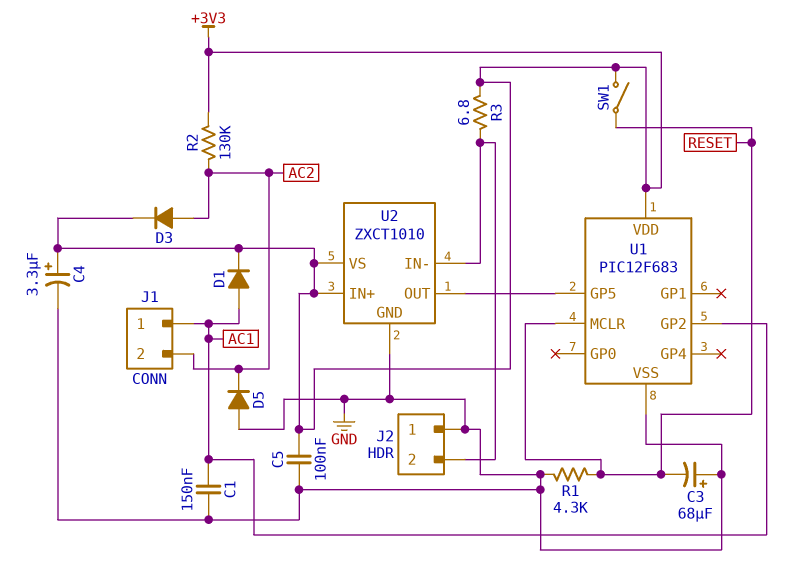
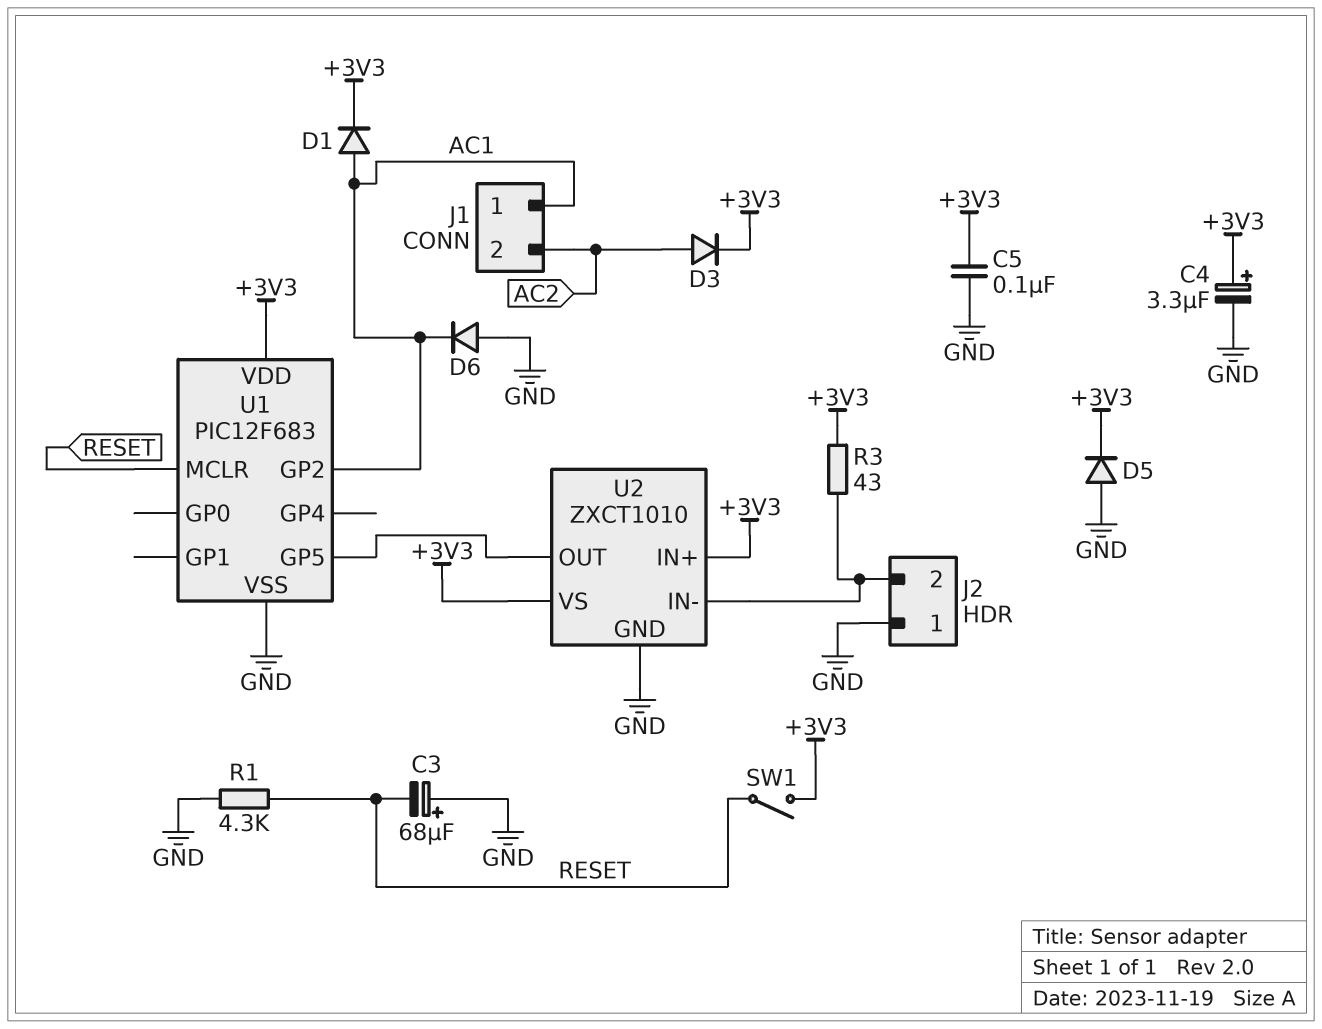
C1: 150nF (AC1, GND) -> none
D5: diode (A GND, K AC2) -> diode (A GND, K +3V3)
D6: none -> diode (A GND, K AC1)
R2: 130k (+3V3, AC2) -> none
R3: 6.8 (+3V3, J2/2) -> 43 (+3V3, J2/2)

